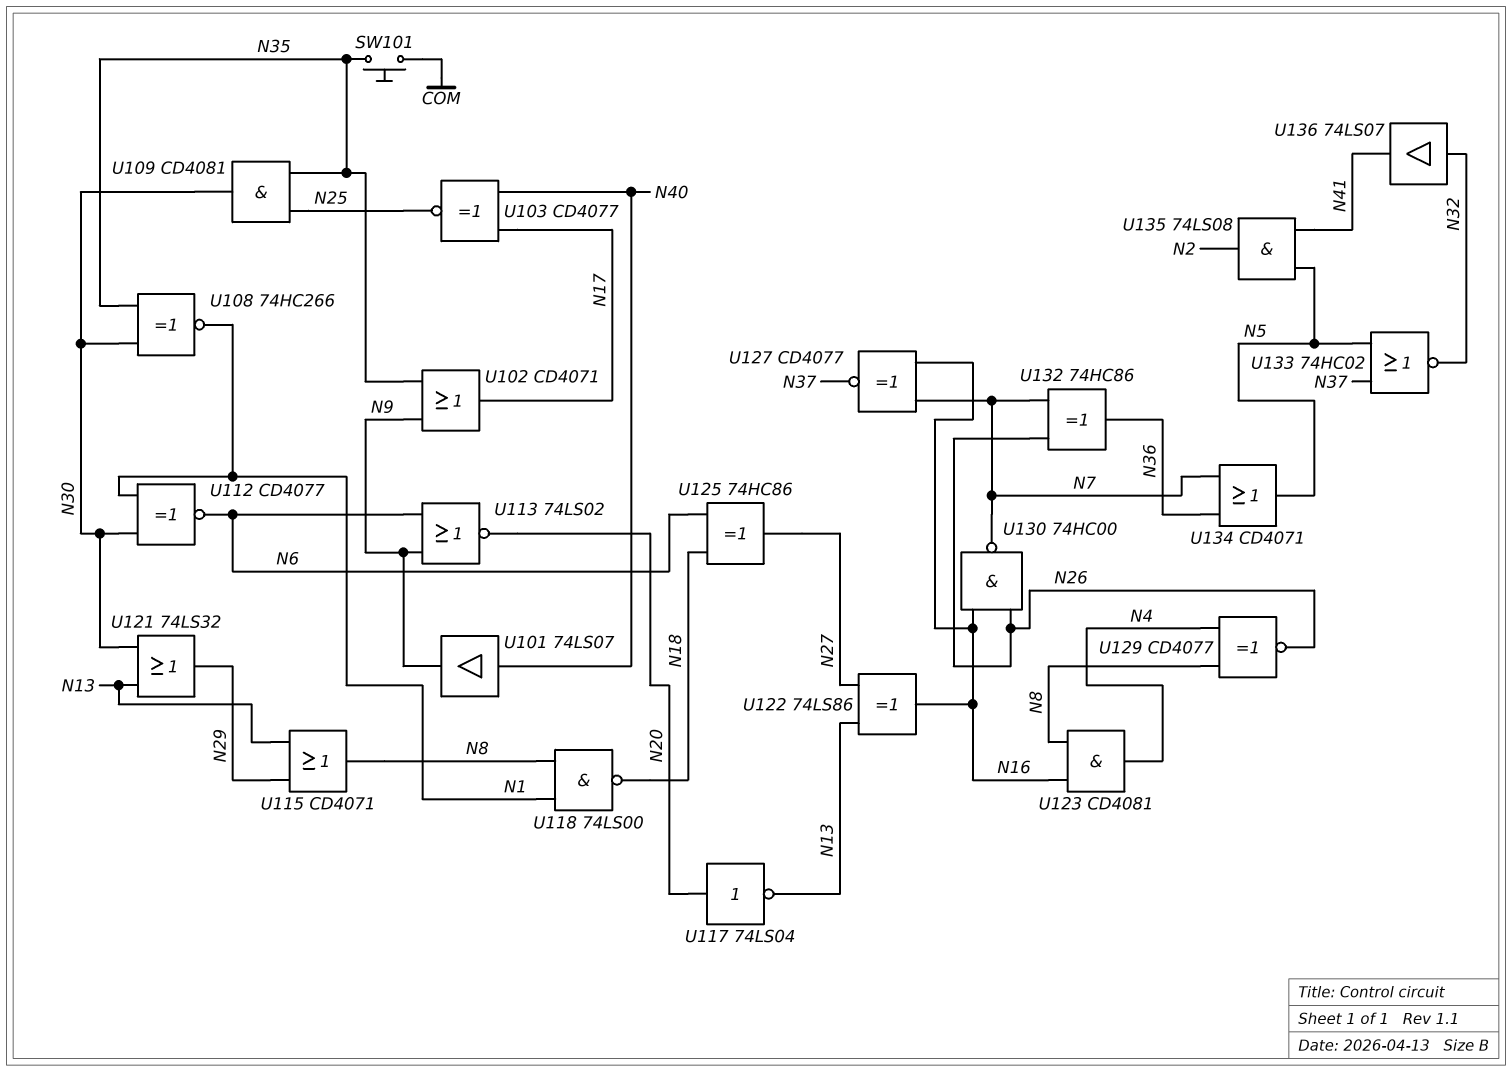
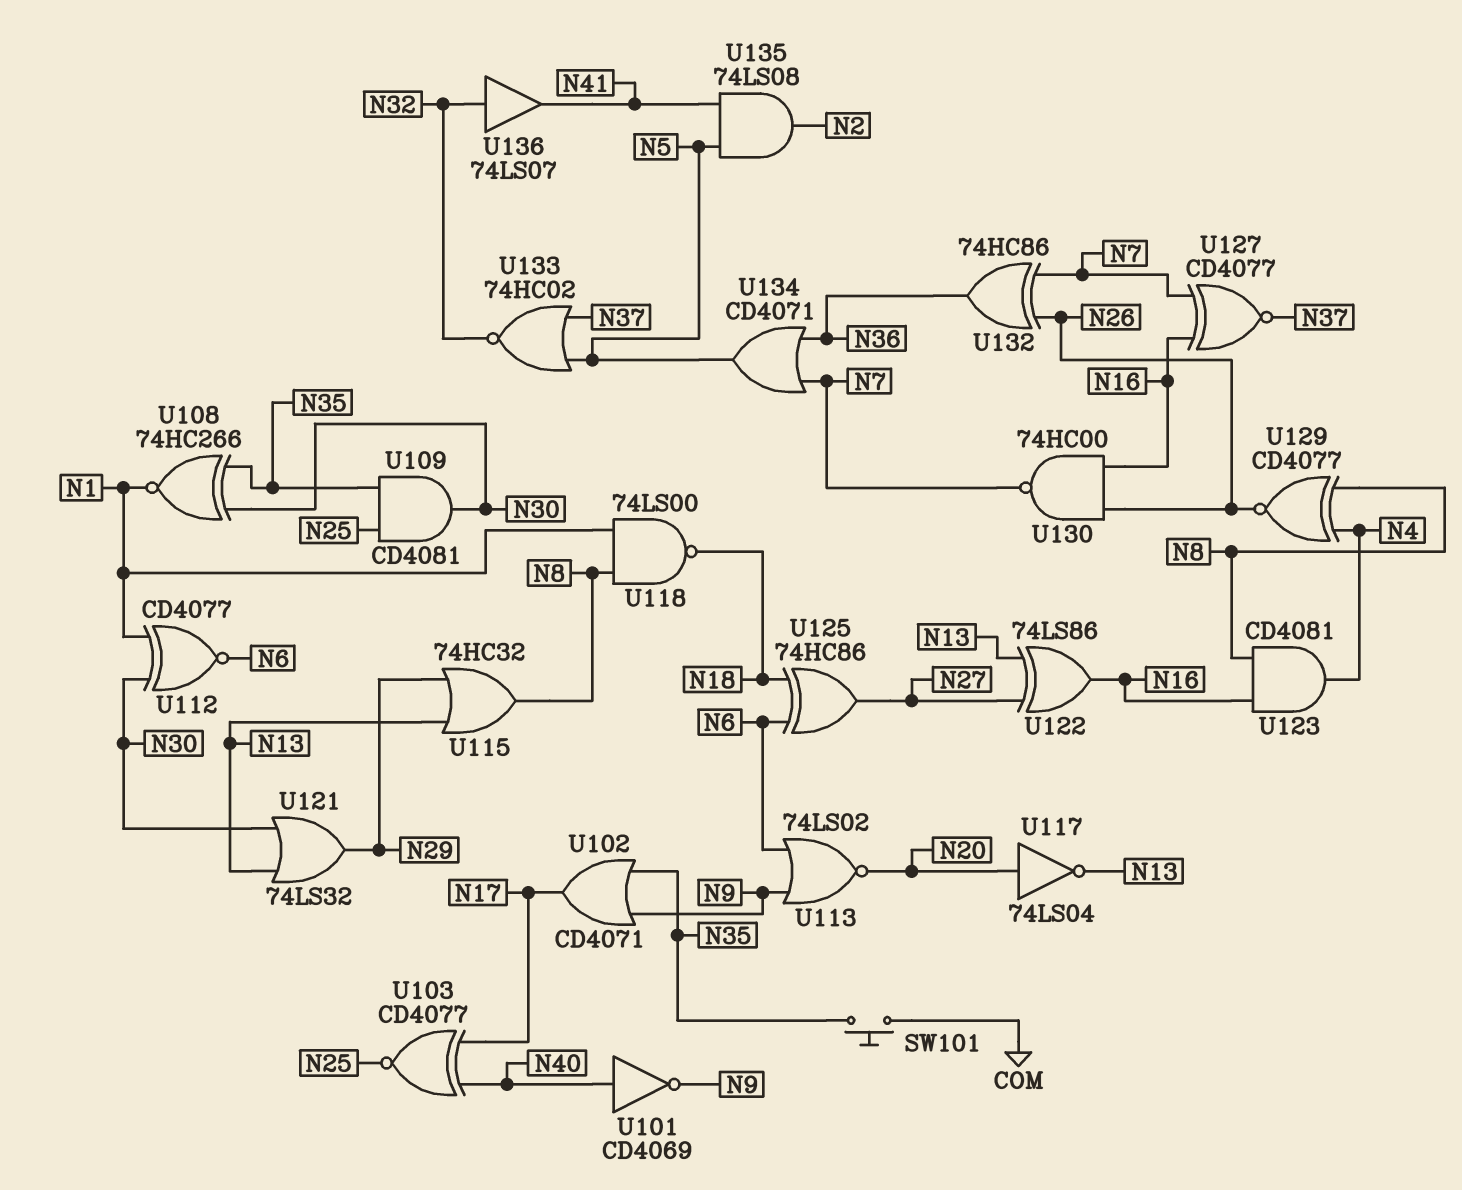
U101: buffer 74LS07 (in N40, out N9) -> NOT CD4069 (in N40, out N9)
U115: OR CD4071 (in N13, in N29, out N8) -> OR 74HC32 (in N13, in N29, out N8)

